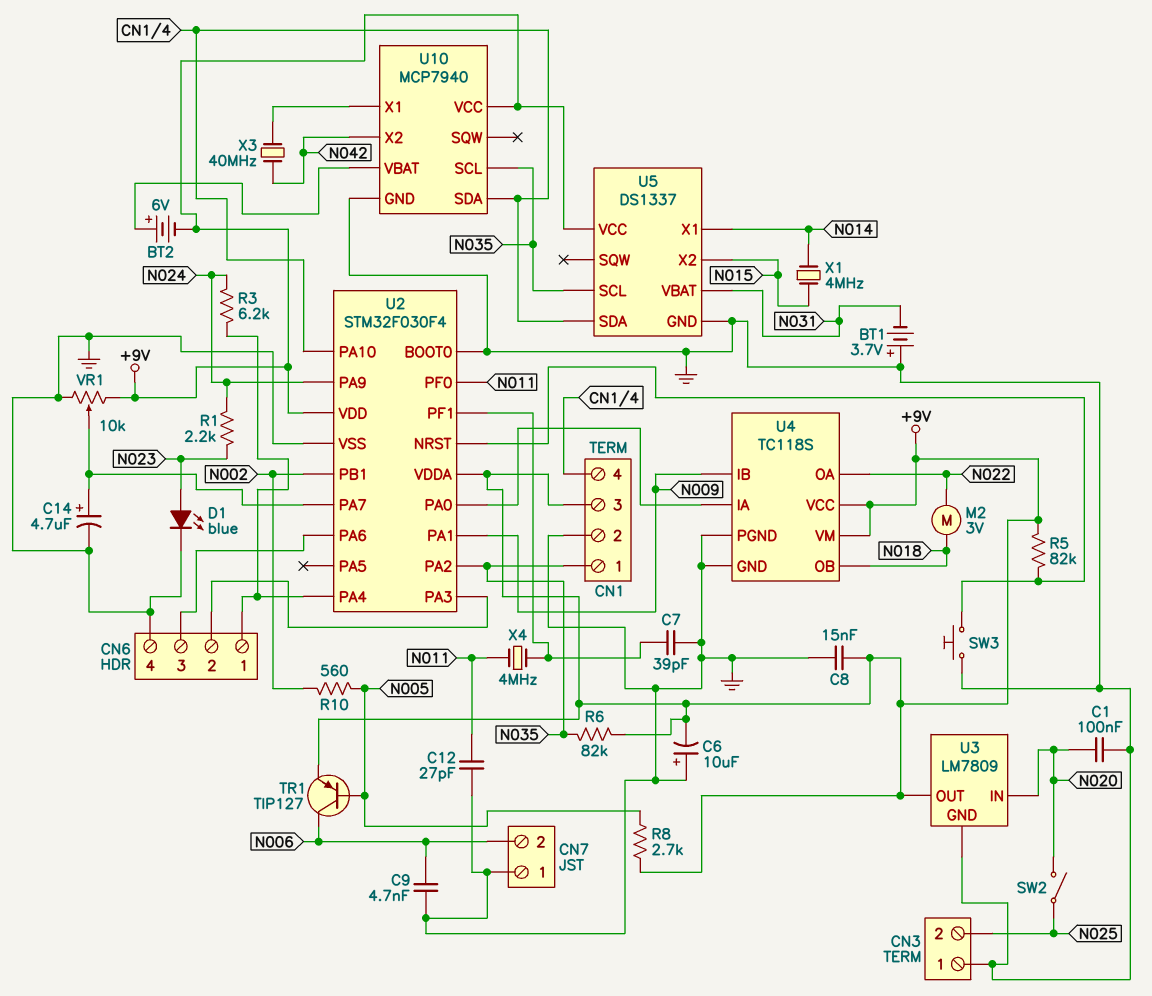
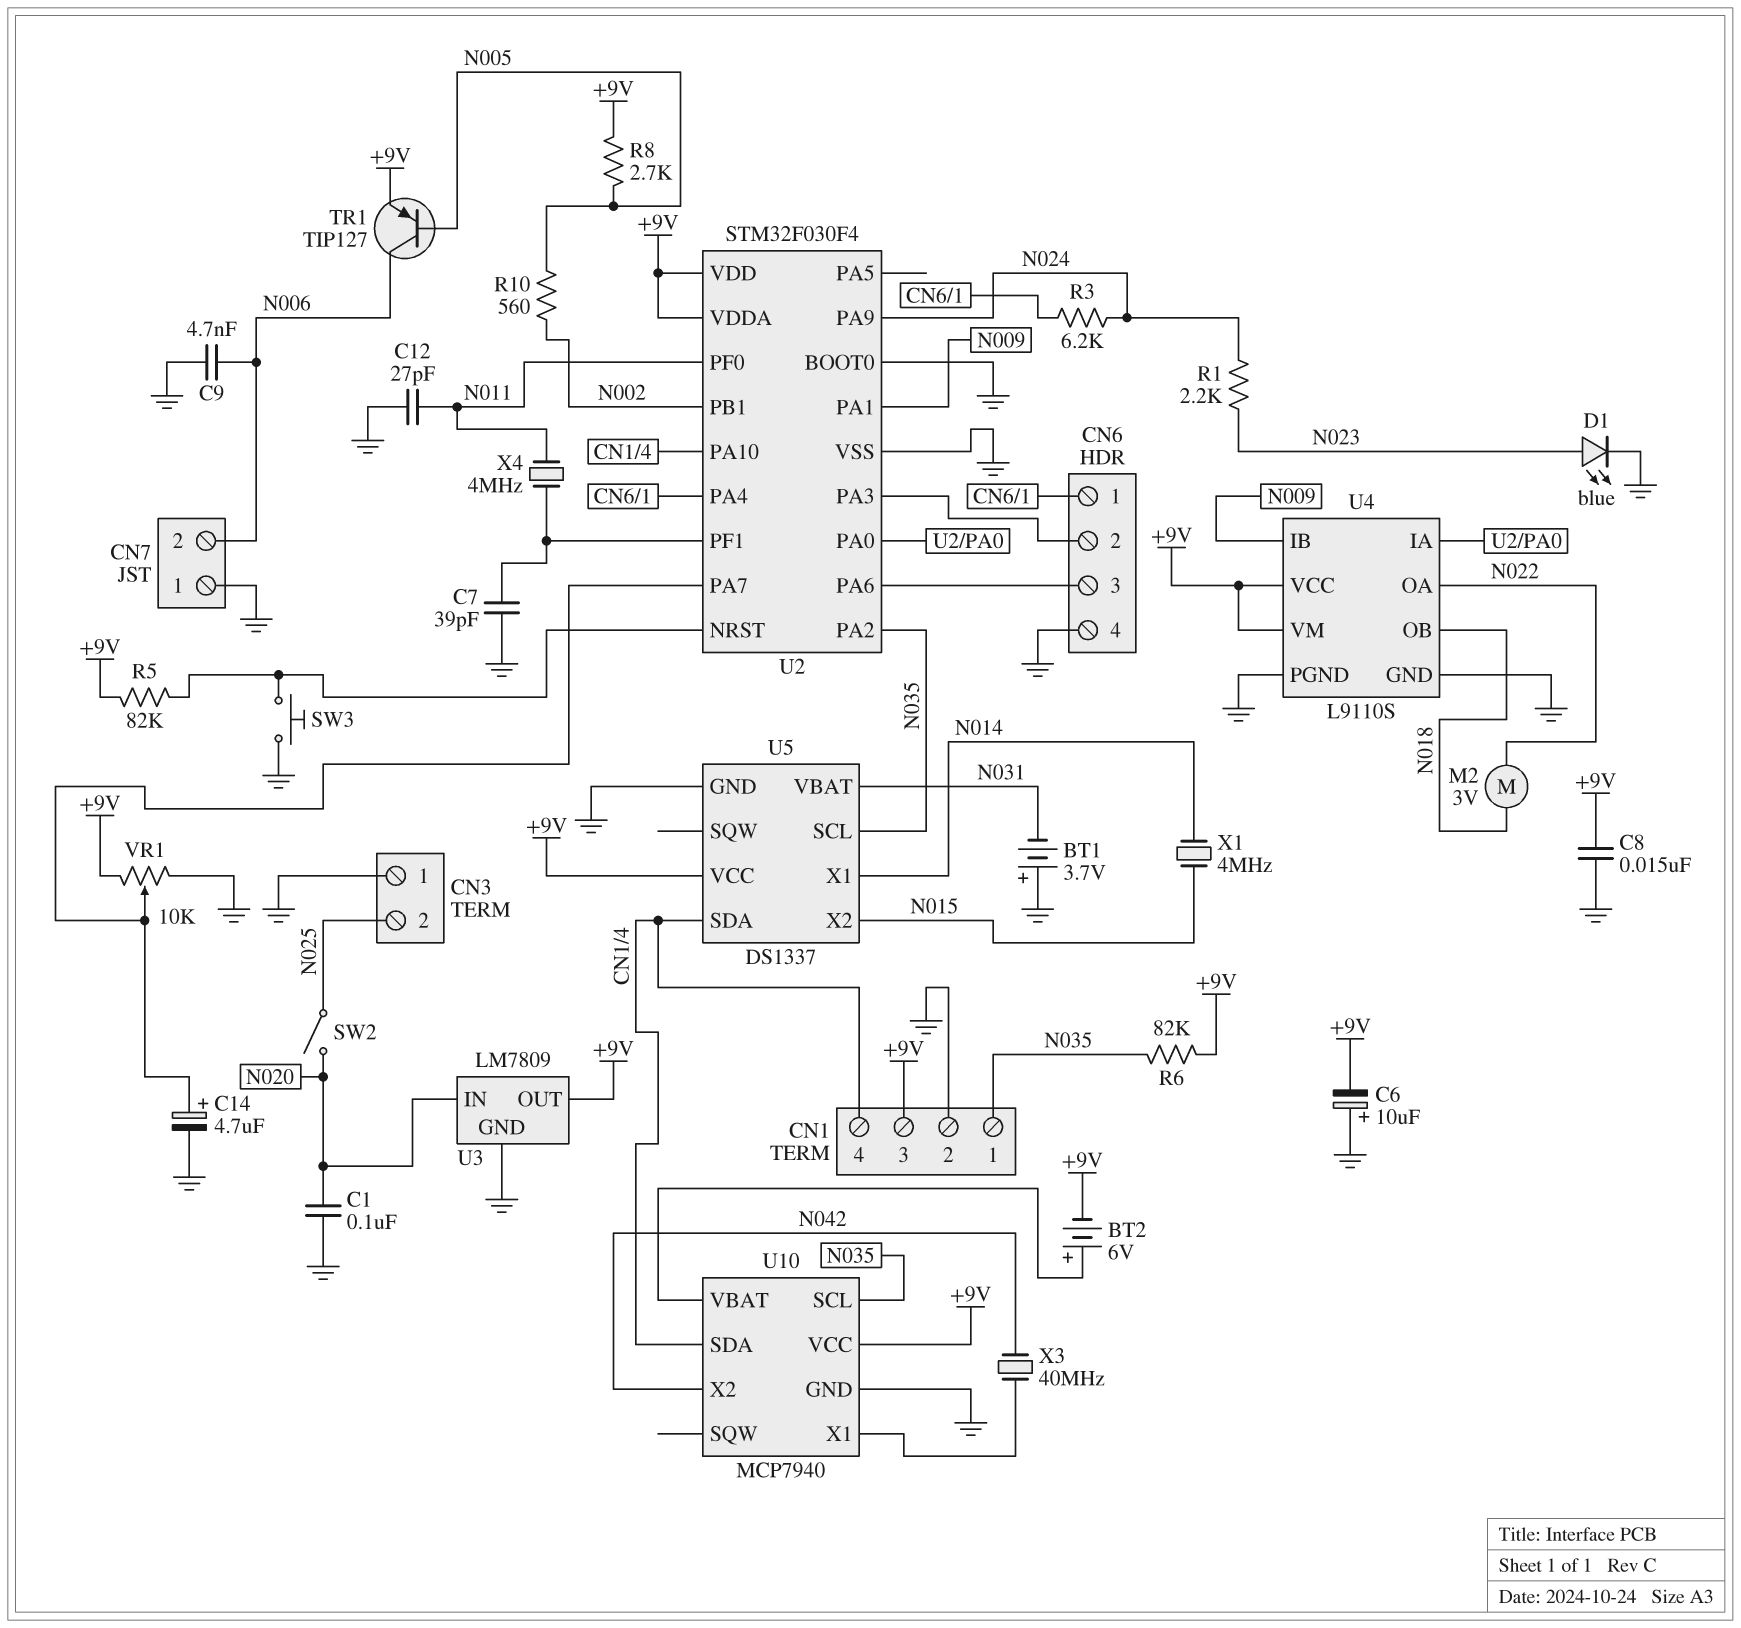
U4: TC118S -> L9110S

